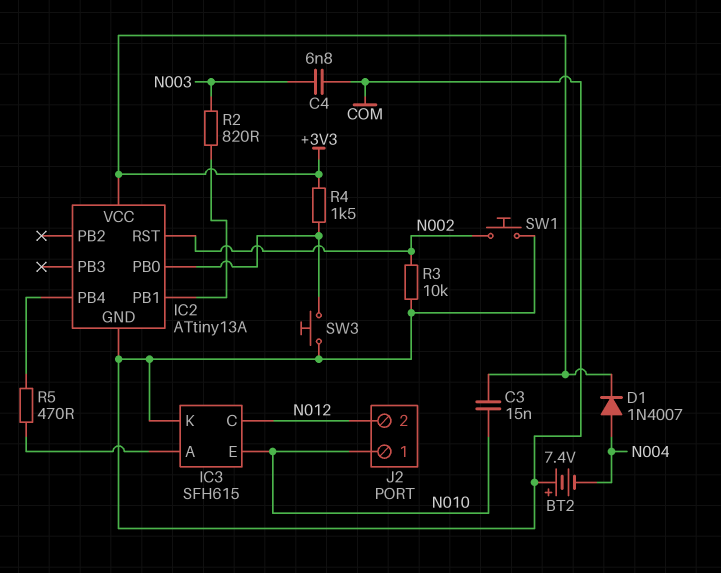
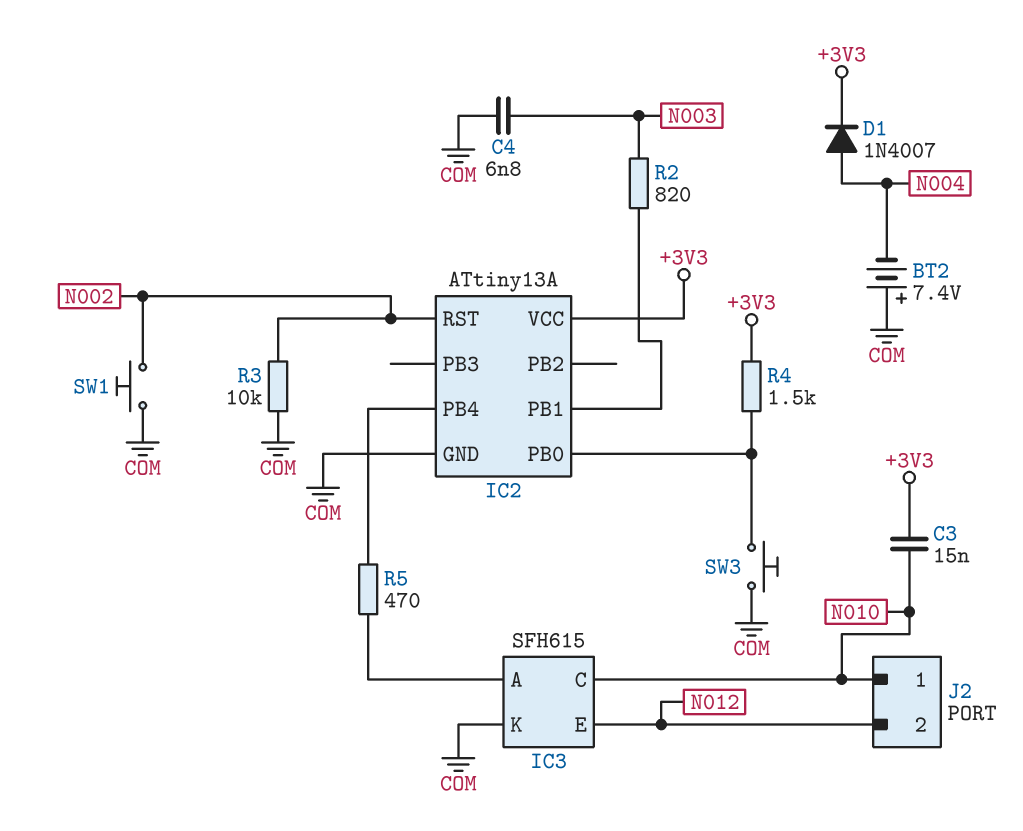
IC3 pin C: N012 -> N010
IC3 pin E: N010 -> N012

